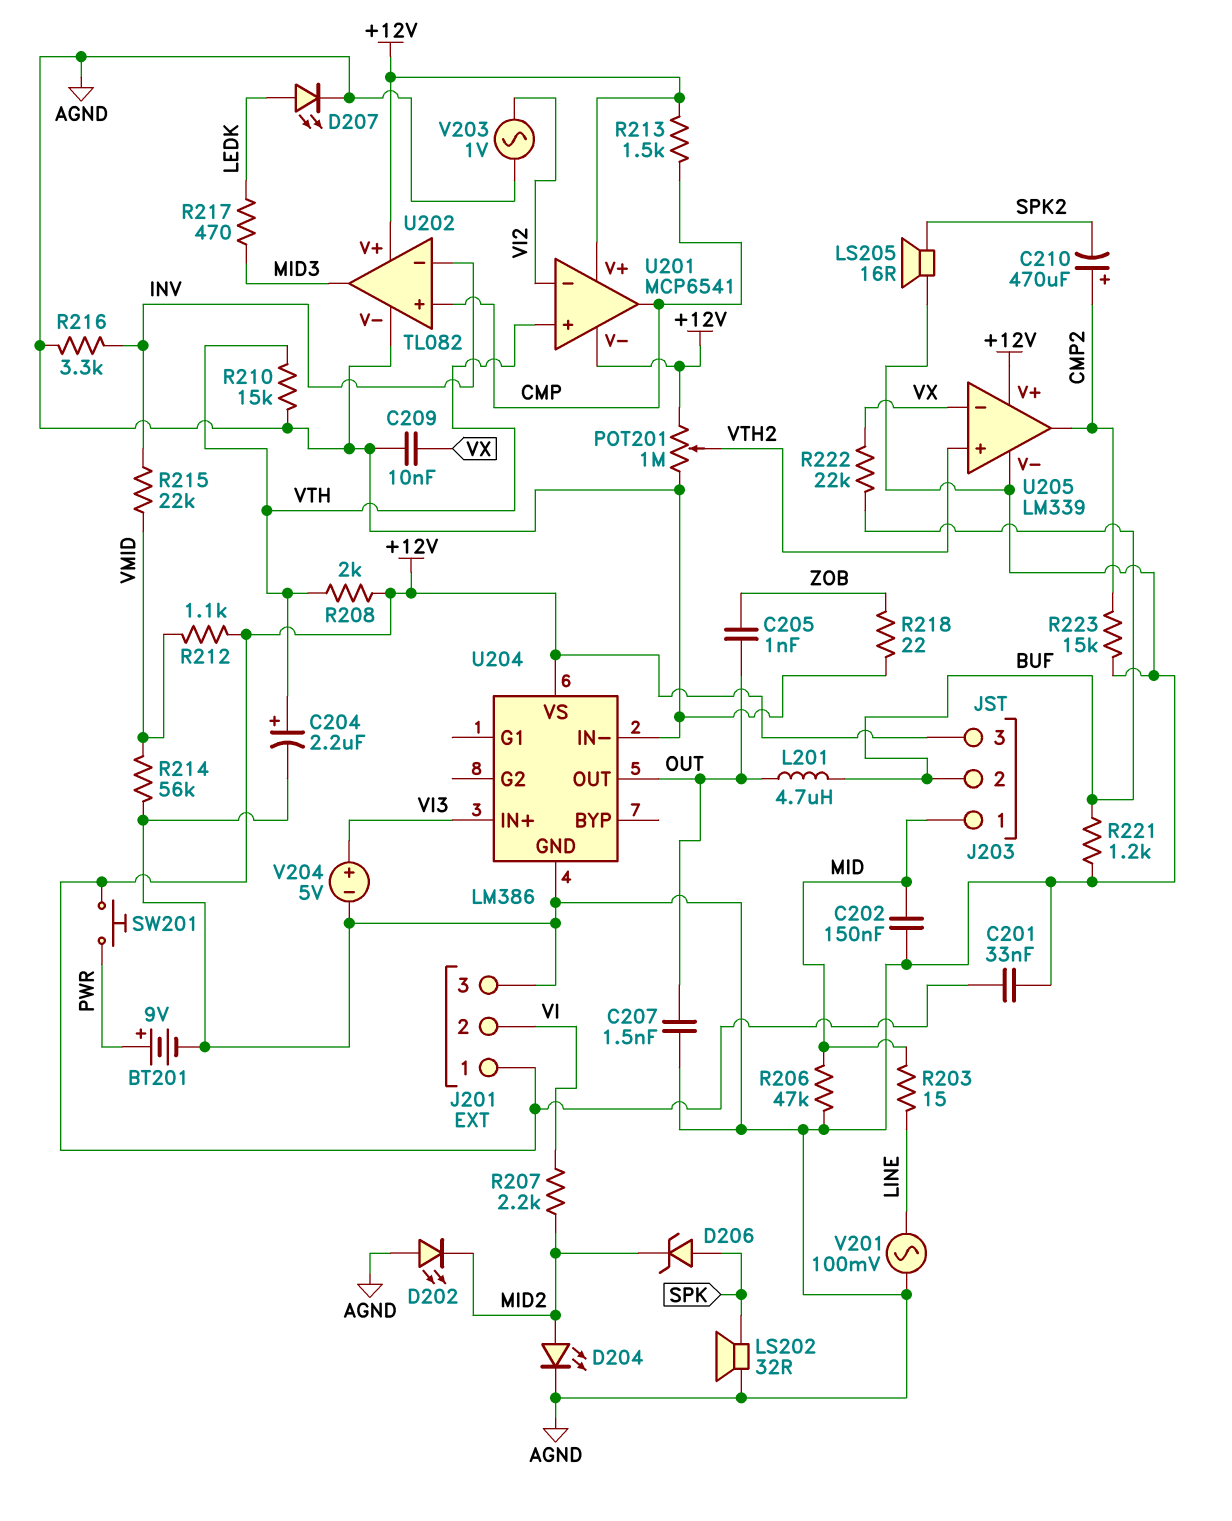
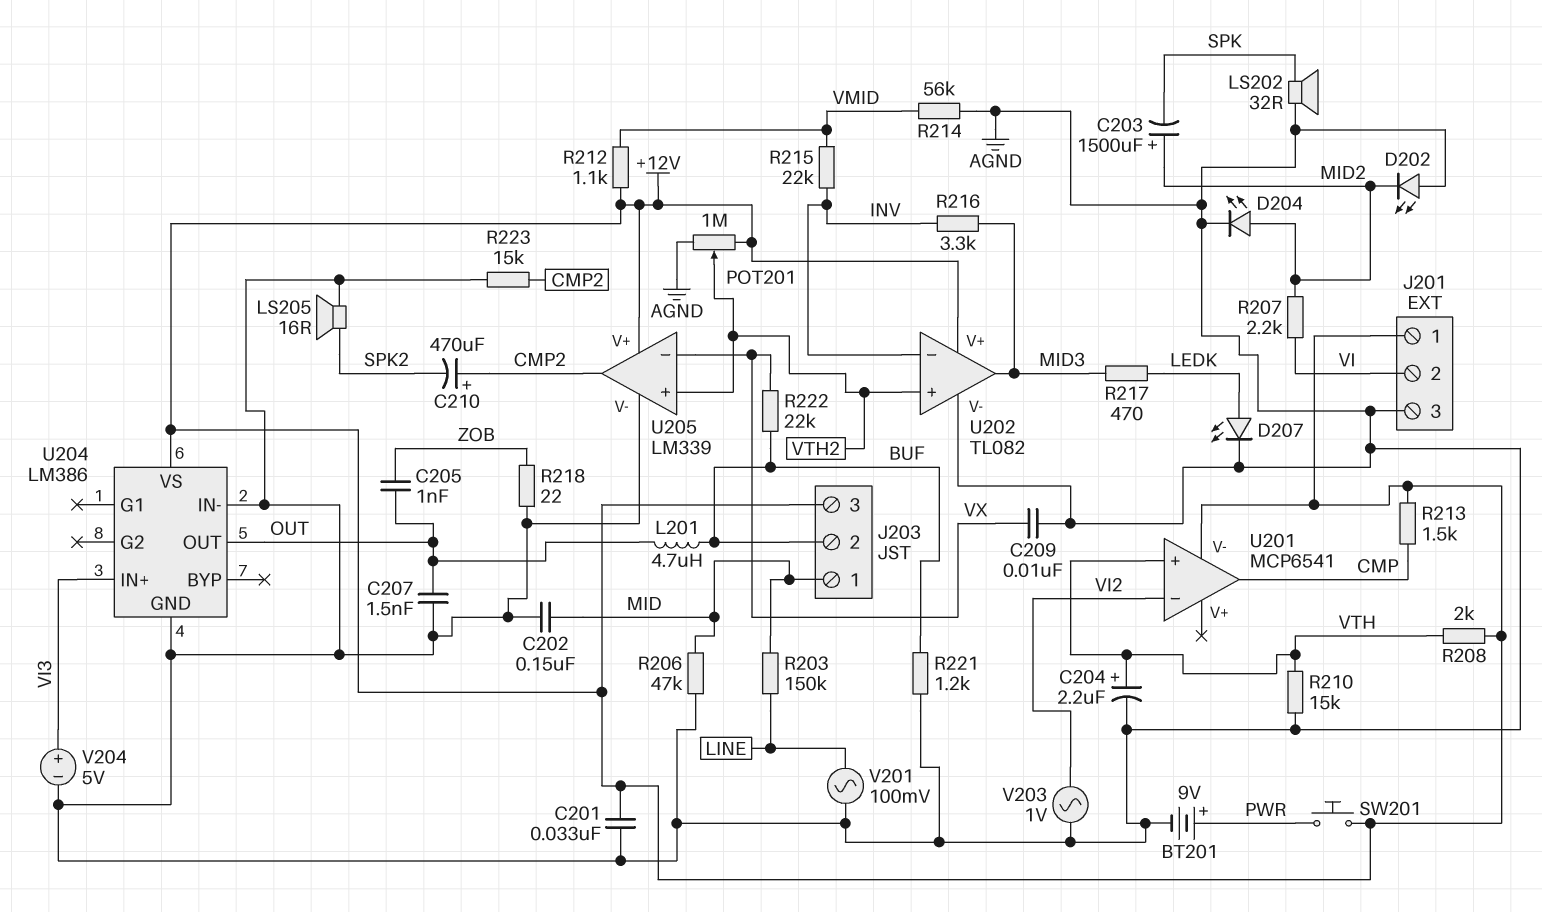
C203: none -> 1500uF (plus MID2, minus SPK)
D206: zener (A SPK, K MID2) -> none
R203: 15 (LINE, MID) -> 150k (LINE, MID)
R216: 3.3k (AGND, INV) -> 3.3k (INV, MID3)
U201 pin V+: +12V -> none
U202 pin in+: CMP -> VTH2

